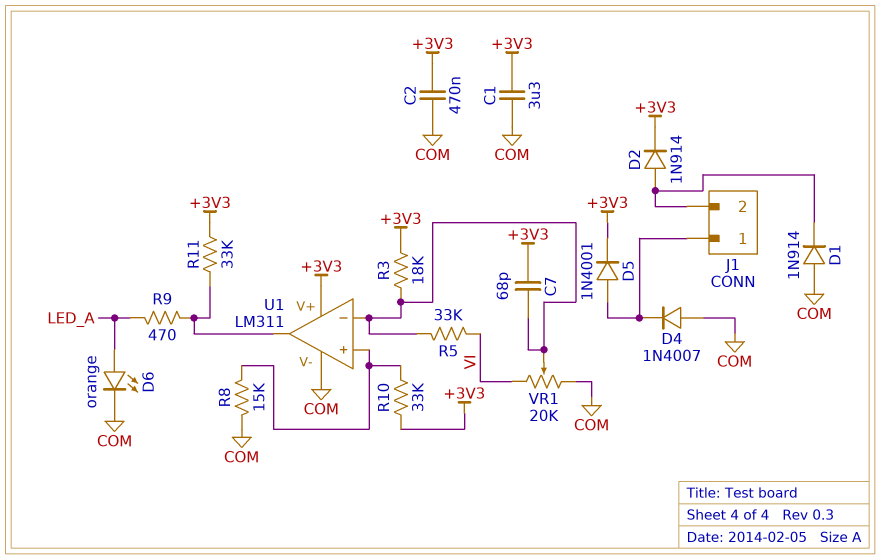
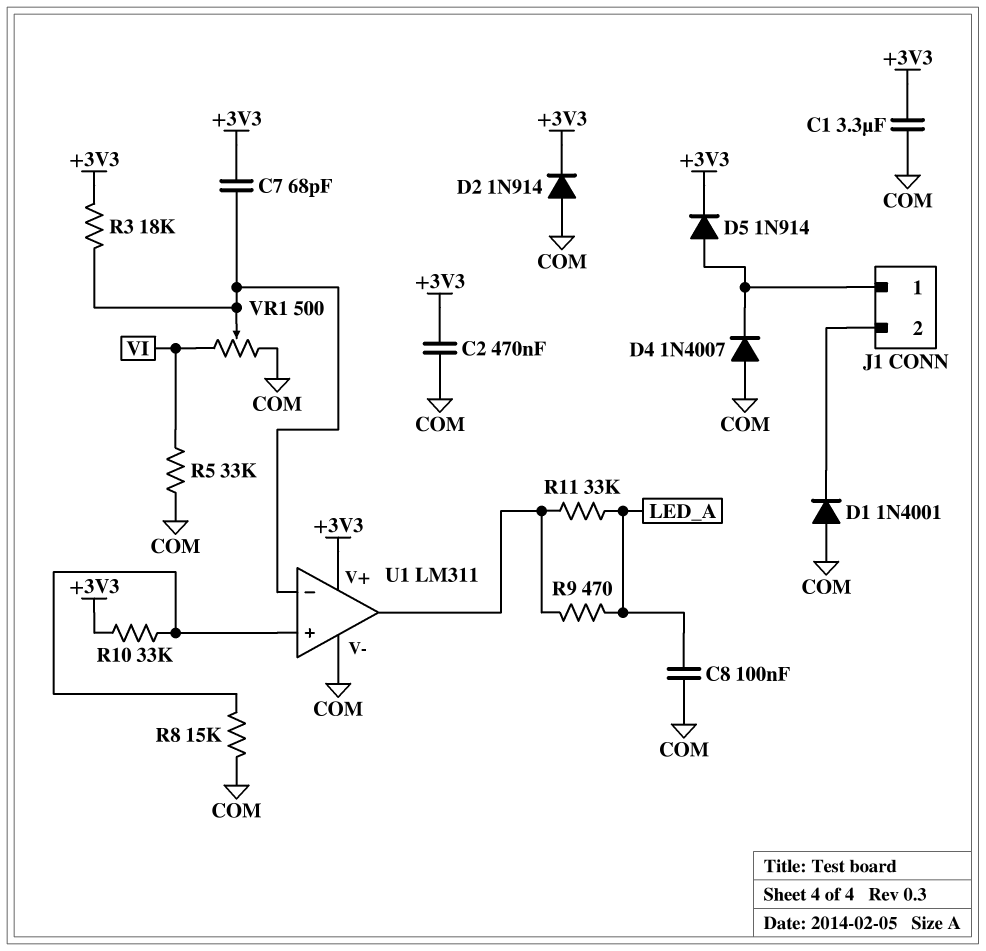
C8: none -> 100nF (COM, LED_A)
D1: diode 1N914 (A COM, K J1/2) -> diode 1N4001 (A COM, K J1/2)
D2: diode 1N914 (A J1/2, K +3V3) -> diode 1N914 (A COM, K +3V3)
D5: diode 1N4001 (A J1/1, K +3V3) -> diode 1N914 (A J1/1, K +3V3)
D6: LED orange (A LED_A, K COM) -> none
R5: 33k (U1/in-, VI) -> 33k (COM, VI)
R11: 33k (+3V3, U1/out) -> 33k (LED_A, U1/out)
VR1: 20k (COM, VI, wiper U1/in-) -> 500 (COM, VI, wiper U1/in-)

